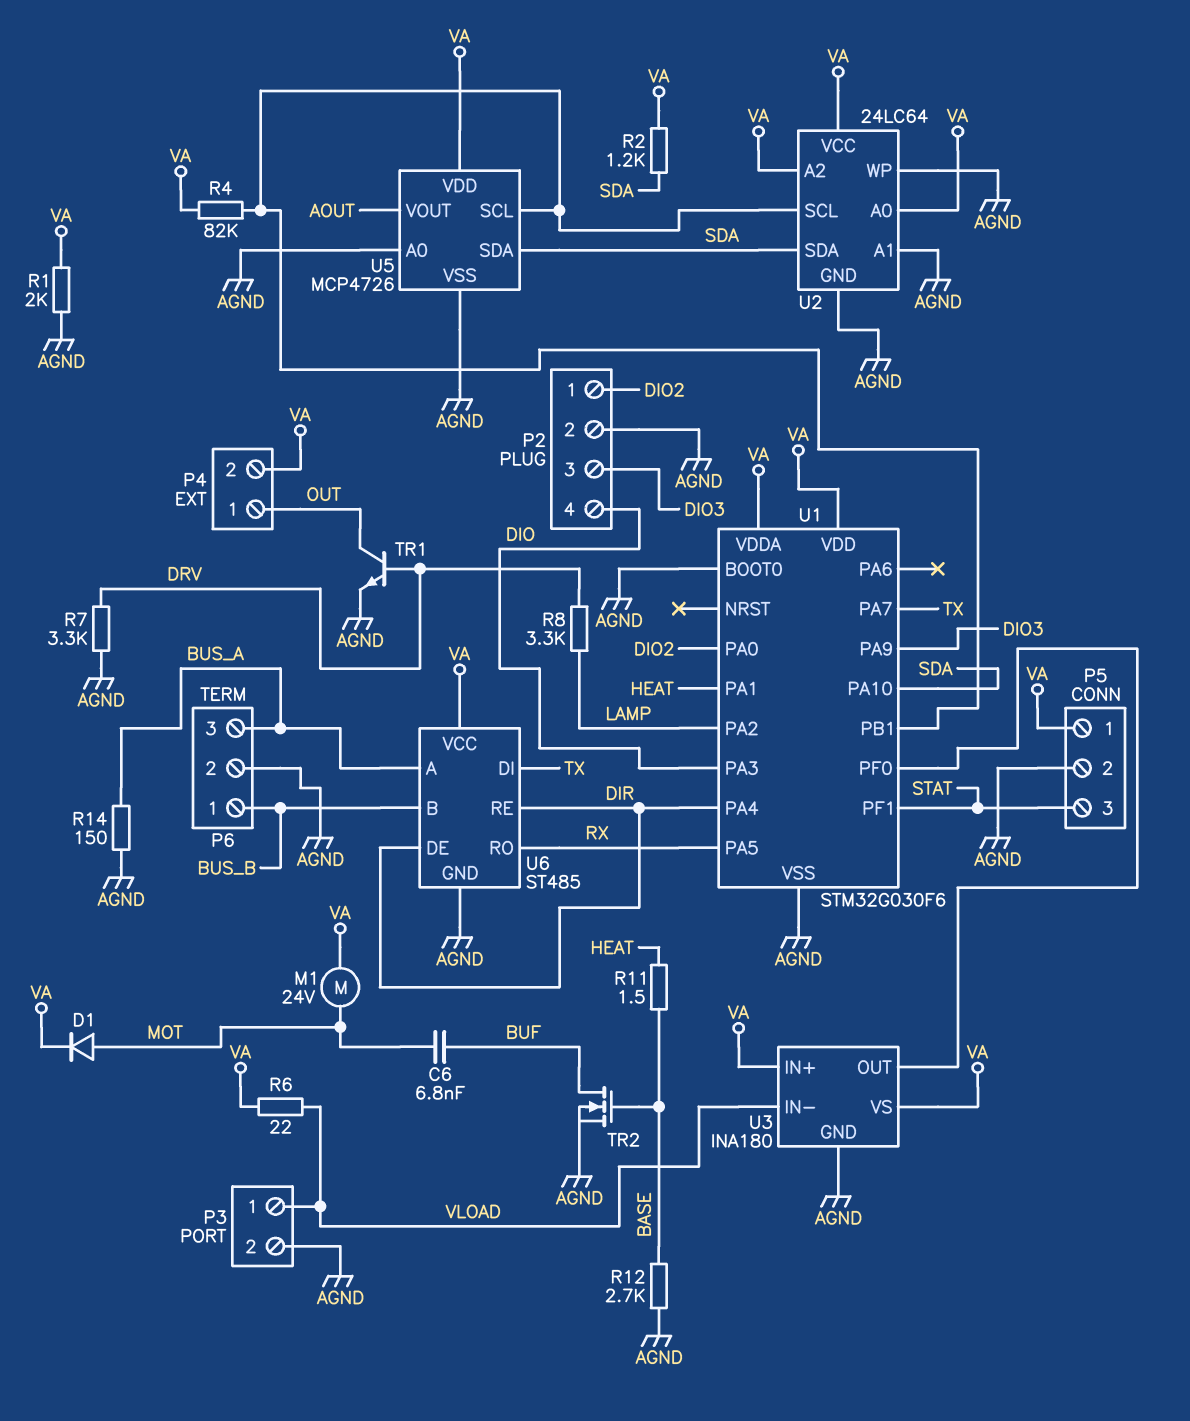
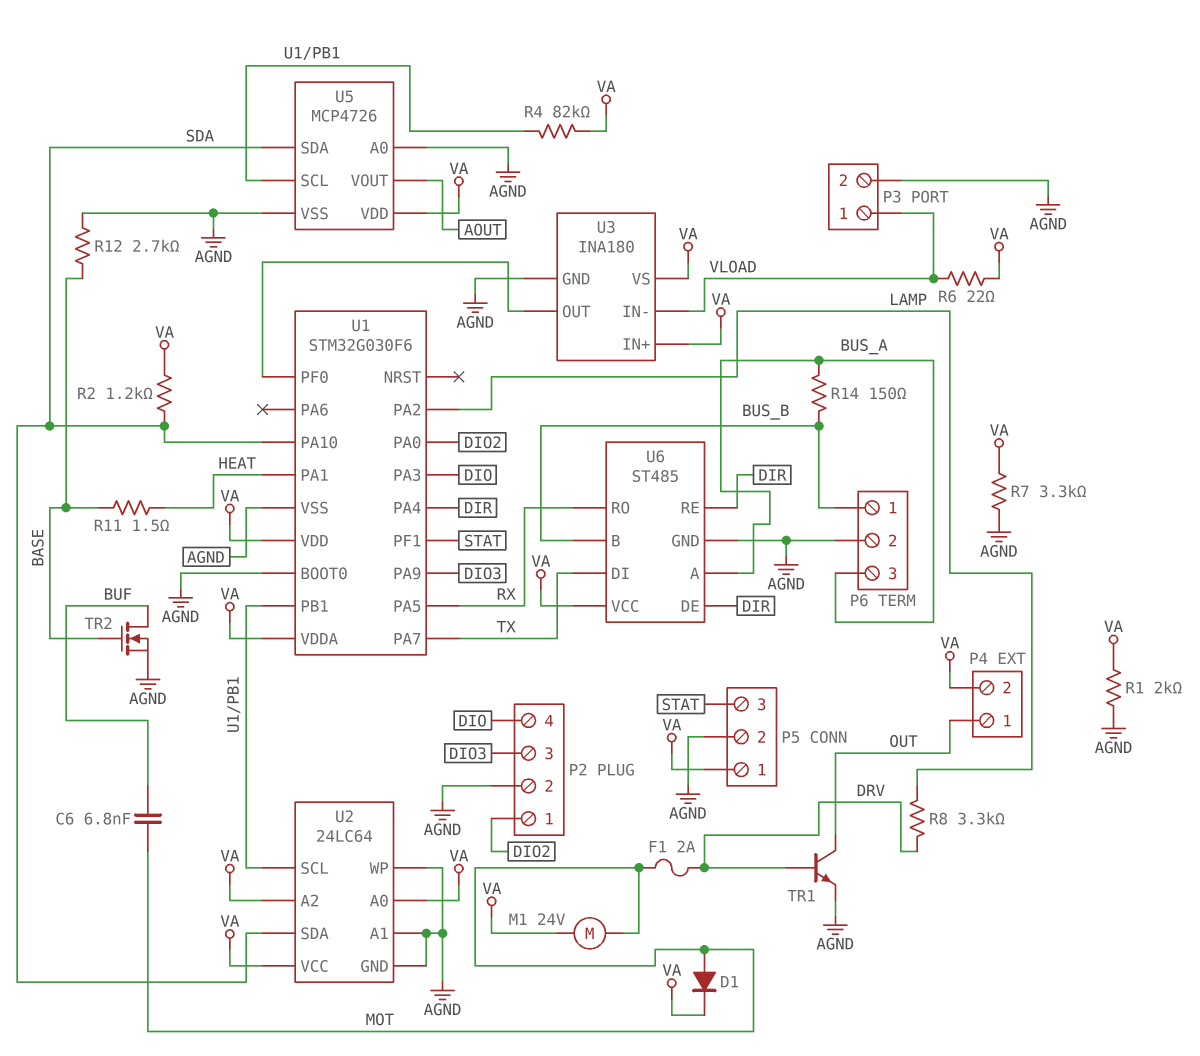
F1: none -> 2A (DRV, MOT)
R7: 3.3k (AGND, DRV) -> 3.3k (AGND, VA)
R14: 150 (AGND, BUS_A) -> 150 (BUS_A, BUS_B)

